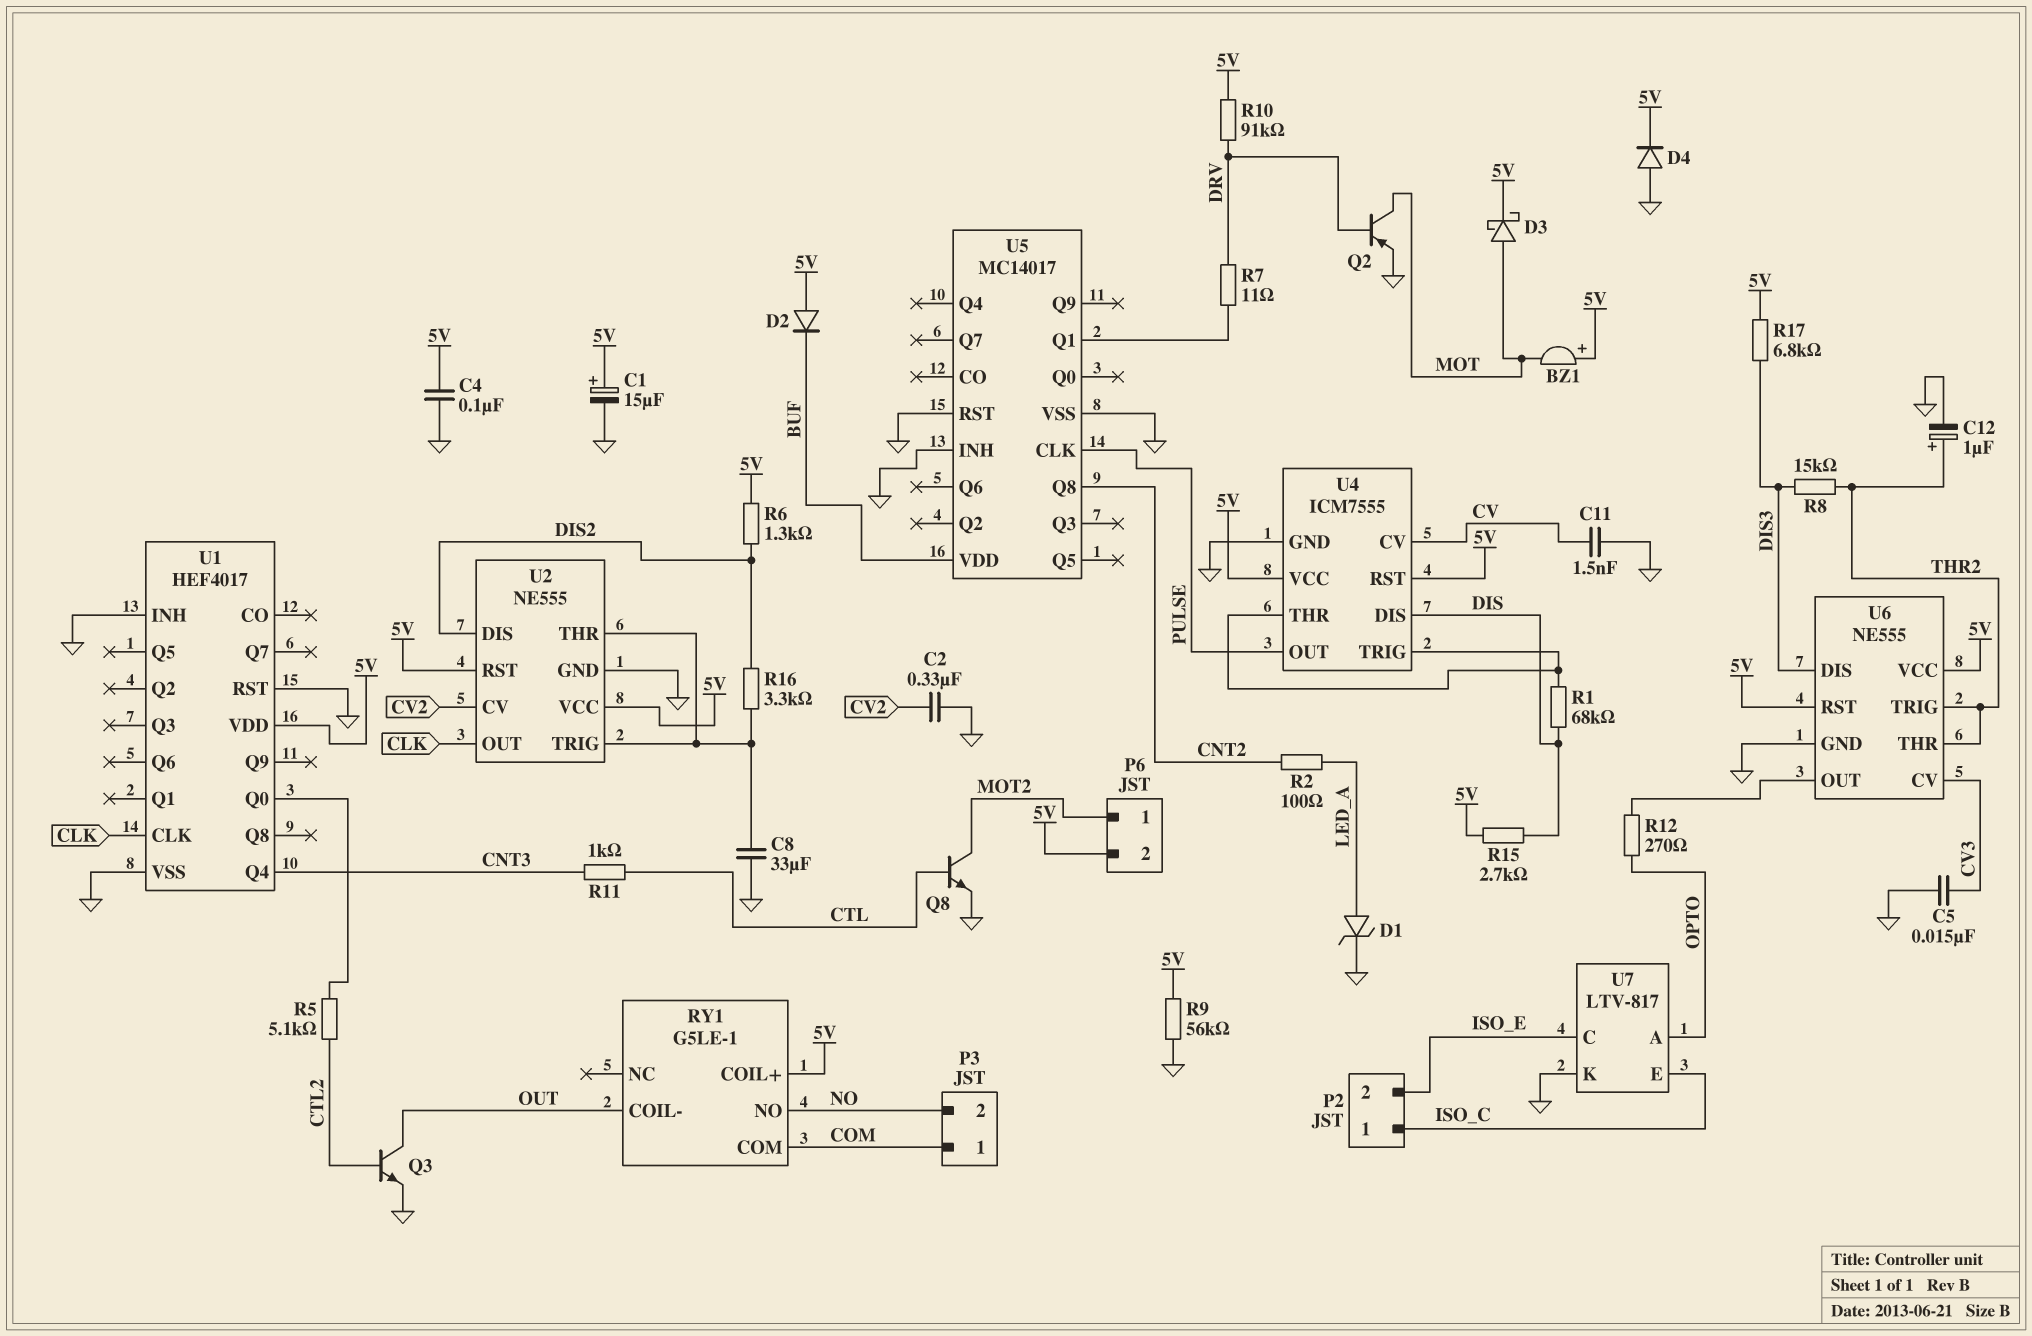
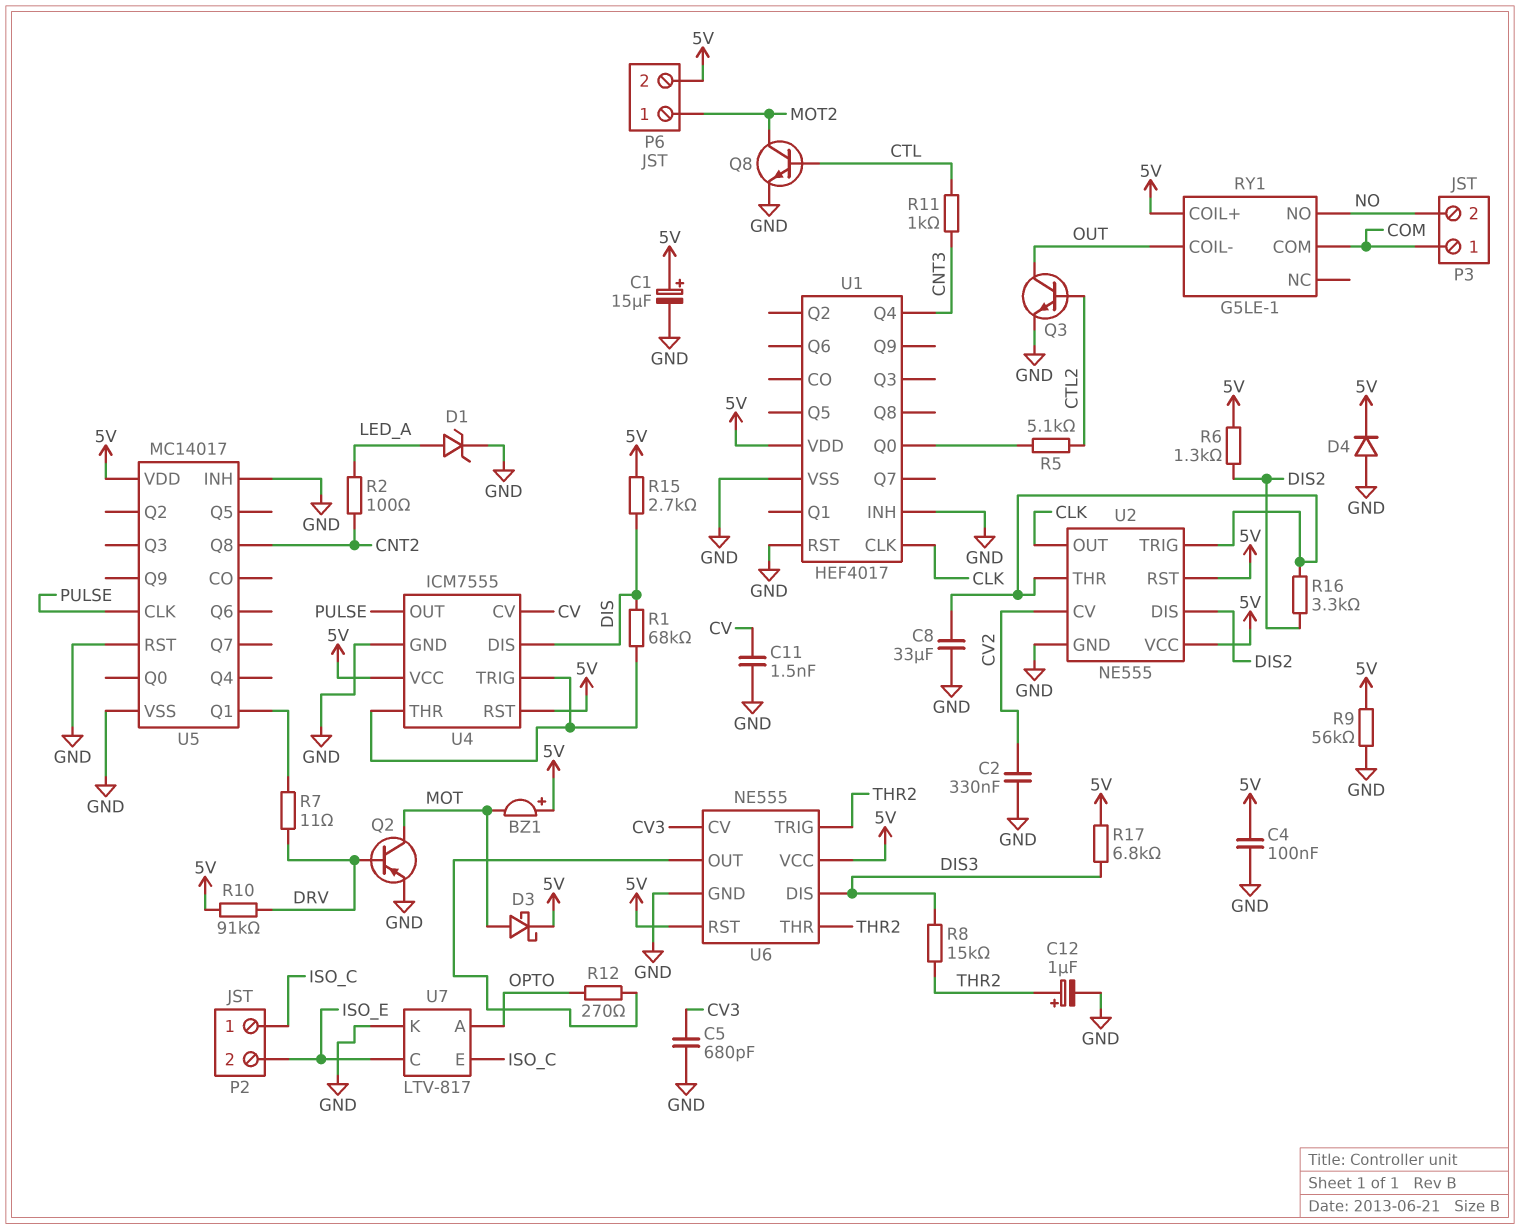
C5: 15nF (CV3, GND) -> 680pF (CV3, GND)
D2: diode (A 5V, K BUF) -> none
U5 pin VDD: BUF -> 5V

